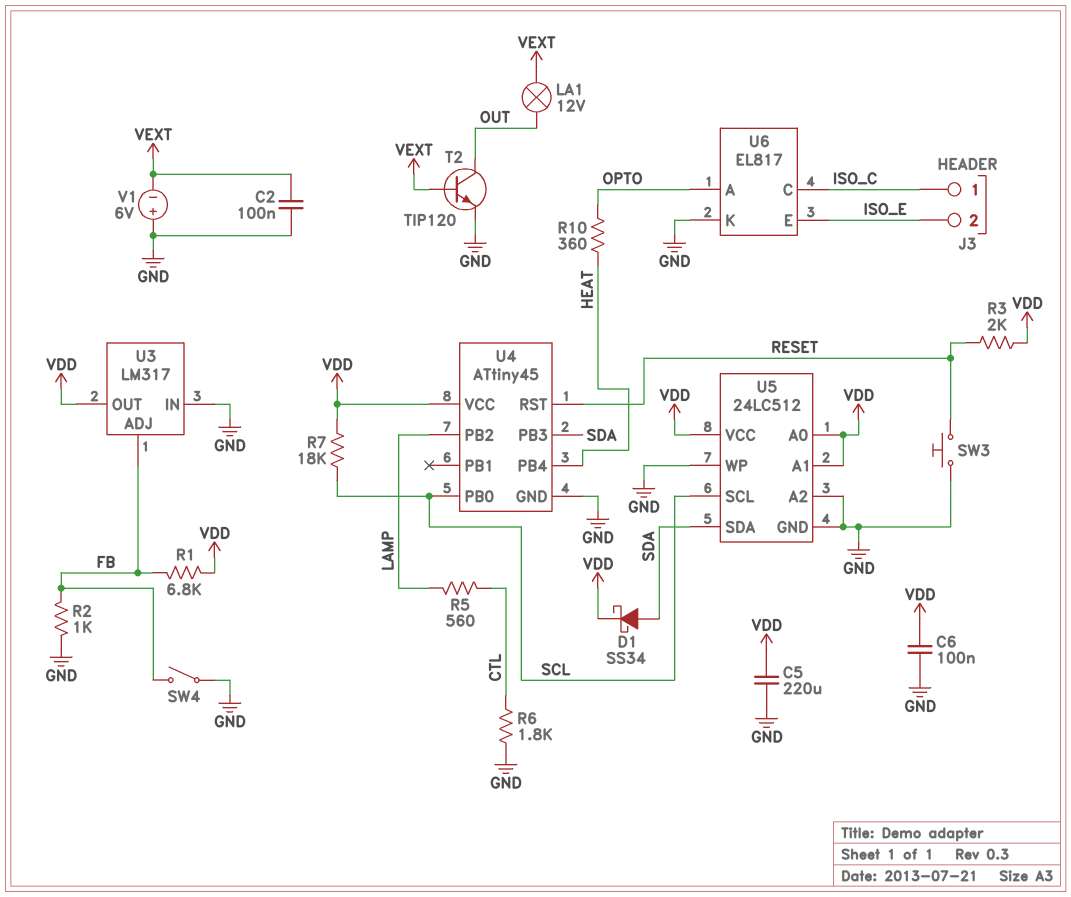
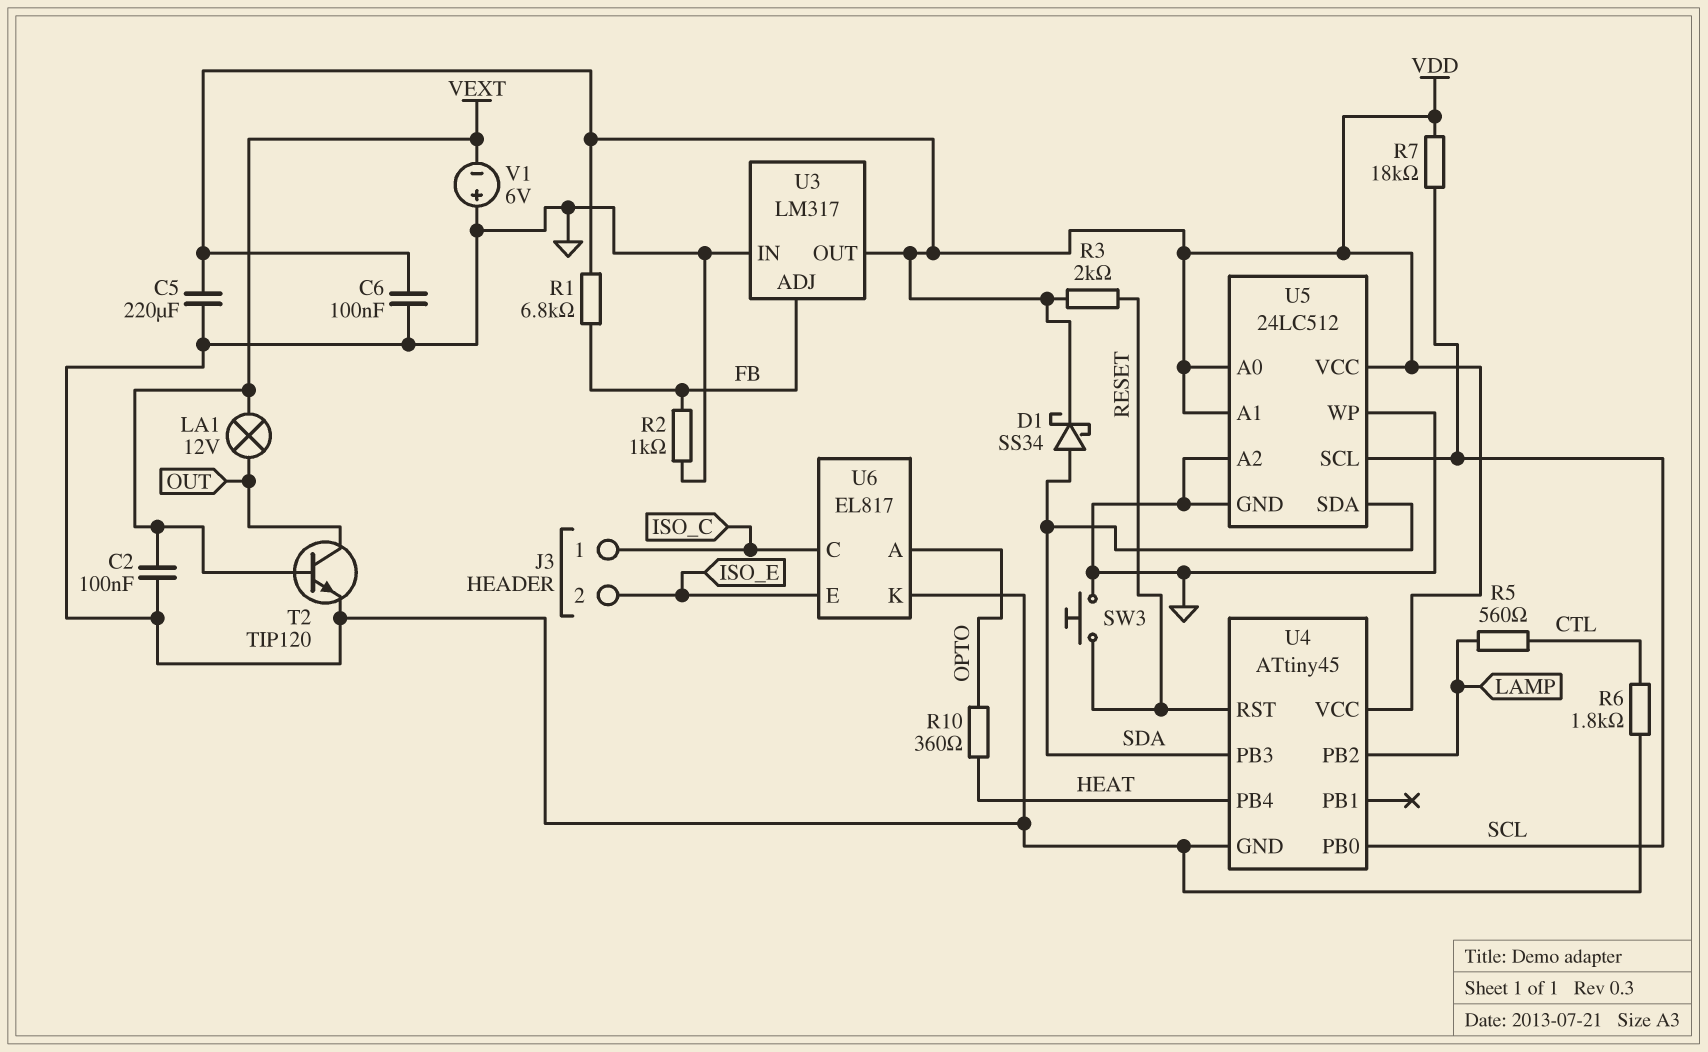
SW4: switch (FB, GND) -> none

